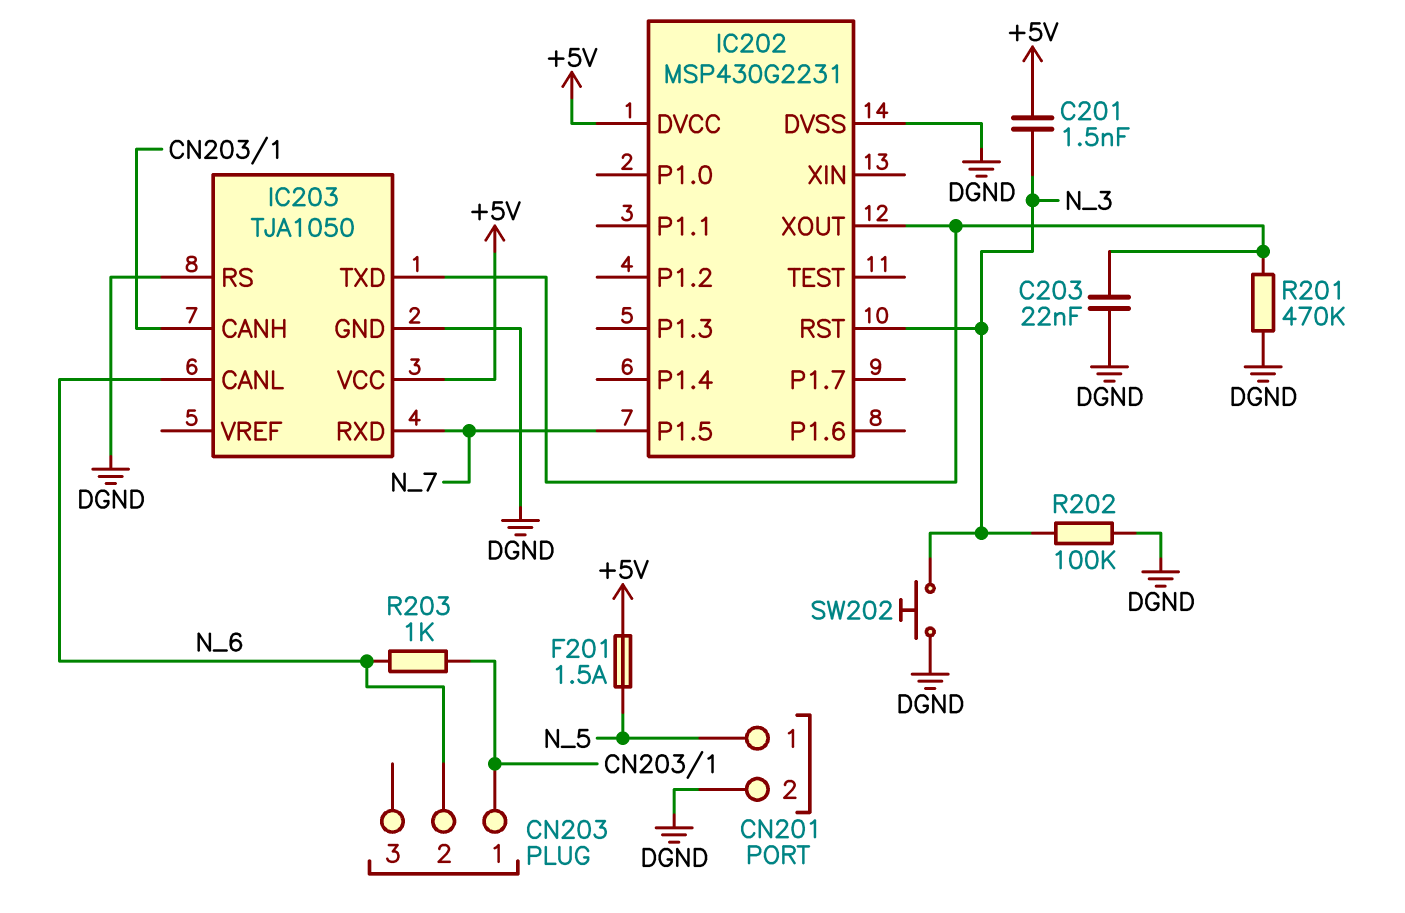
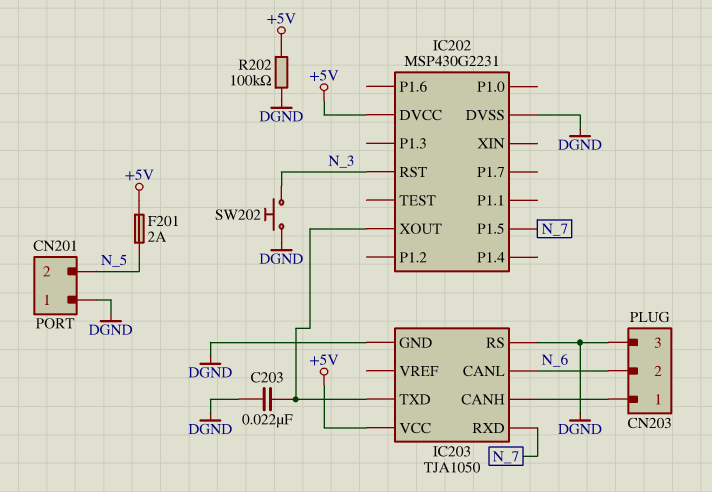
C201: 1.5nF (+5V, N_3) -> none
CN201 pin 1: N_5 -> DGND
CN201 pin 2: DGND -> N_5
CN203 pin 3: none -> DGND
F201: 1.5A (+5V, N_5) -> 2A (+5V, N_5)
R201: 470k (DGND, IC202/XOUT) -> none
R202: 100k (DGND, N_3) -> 100k (+5V, DGND)
R203: 1k (CN203/1, N_6) -> none

